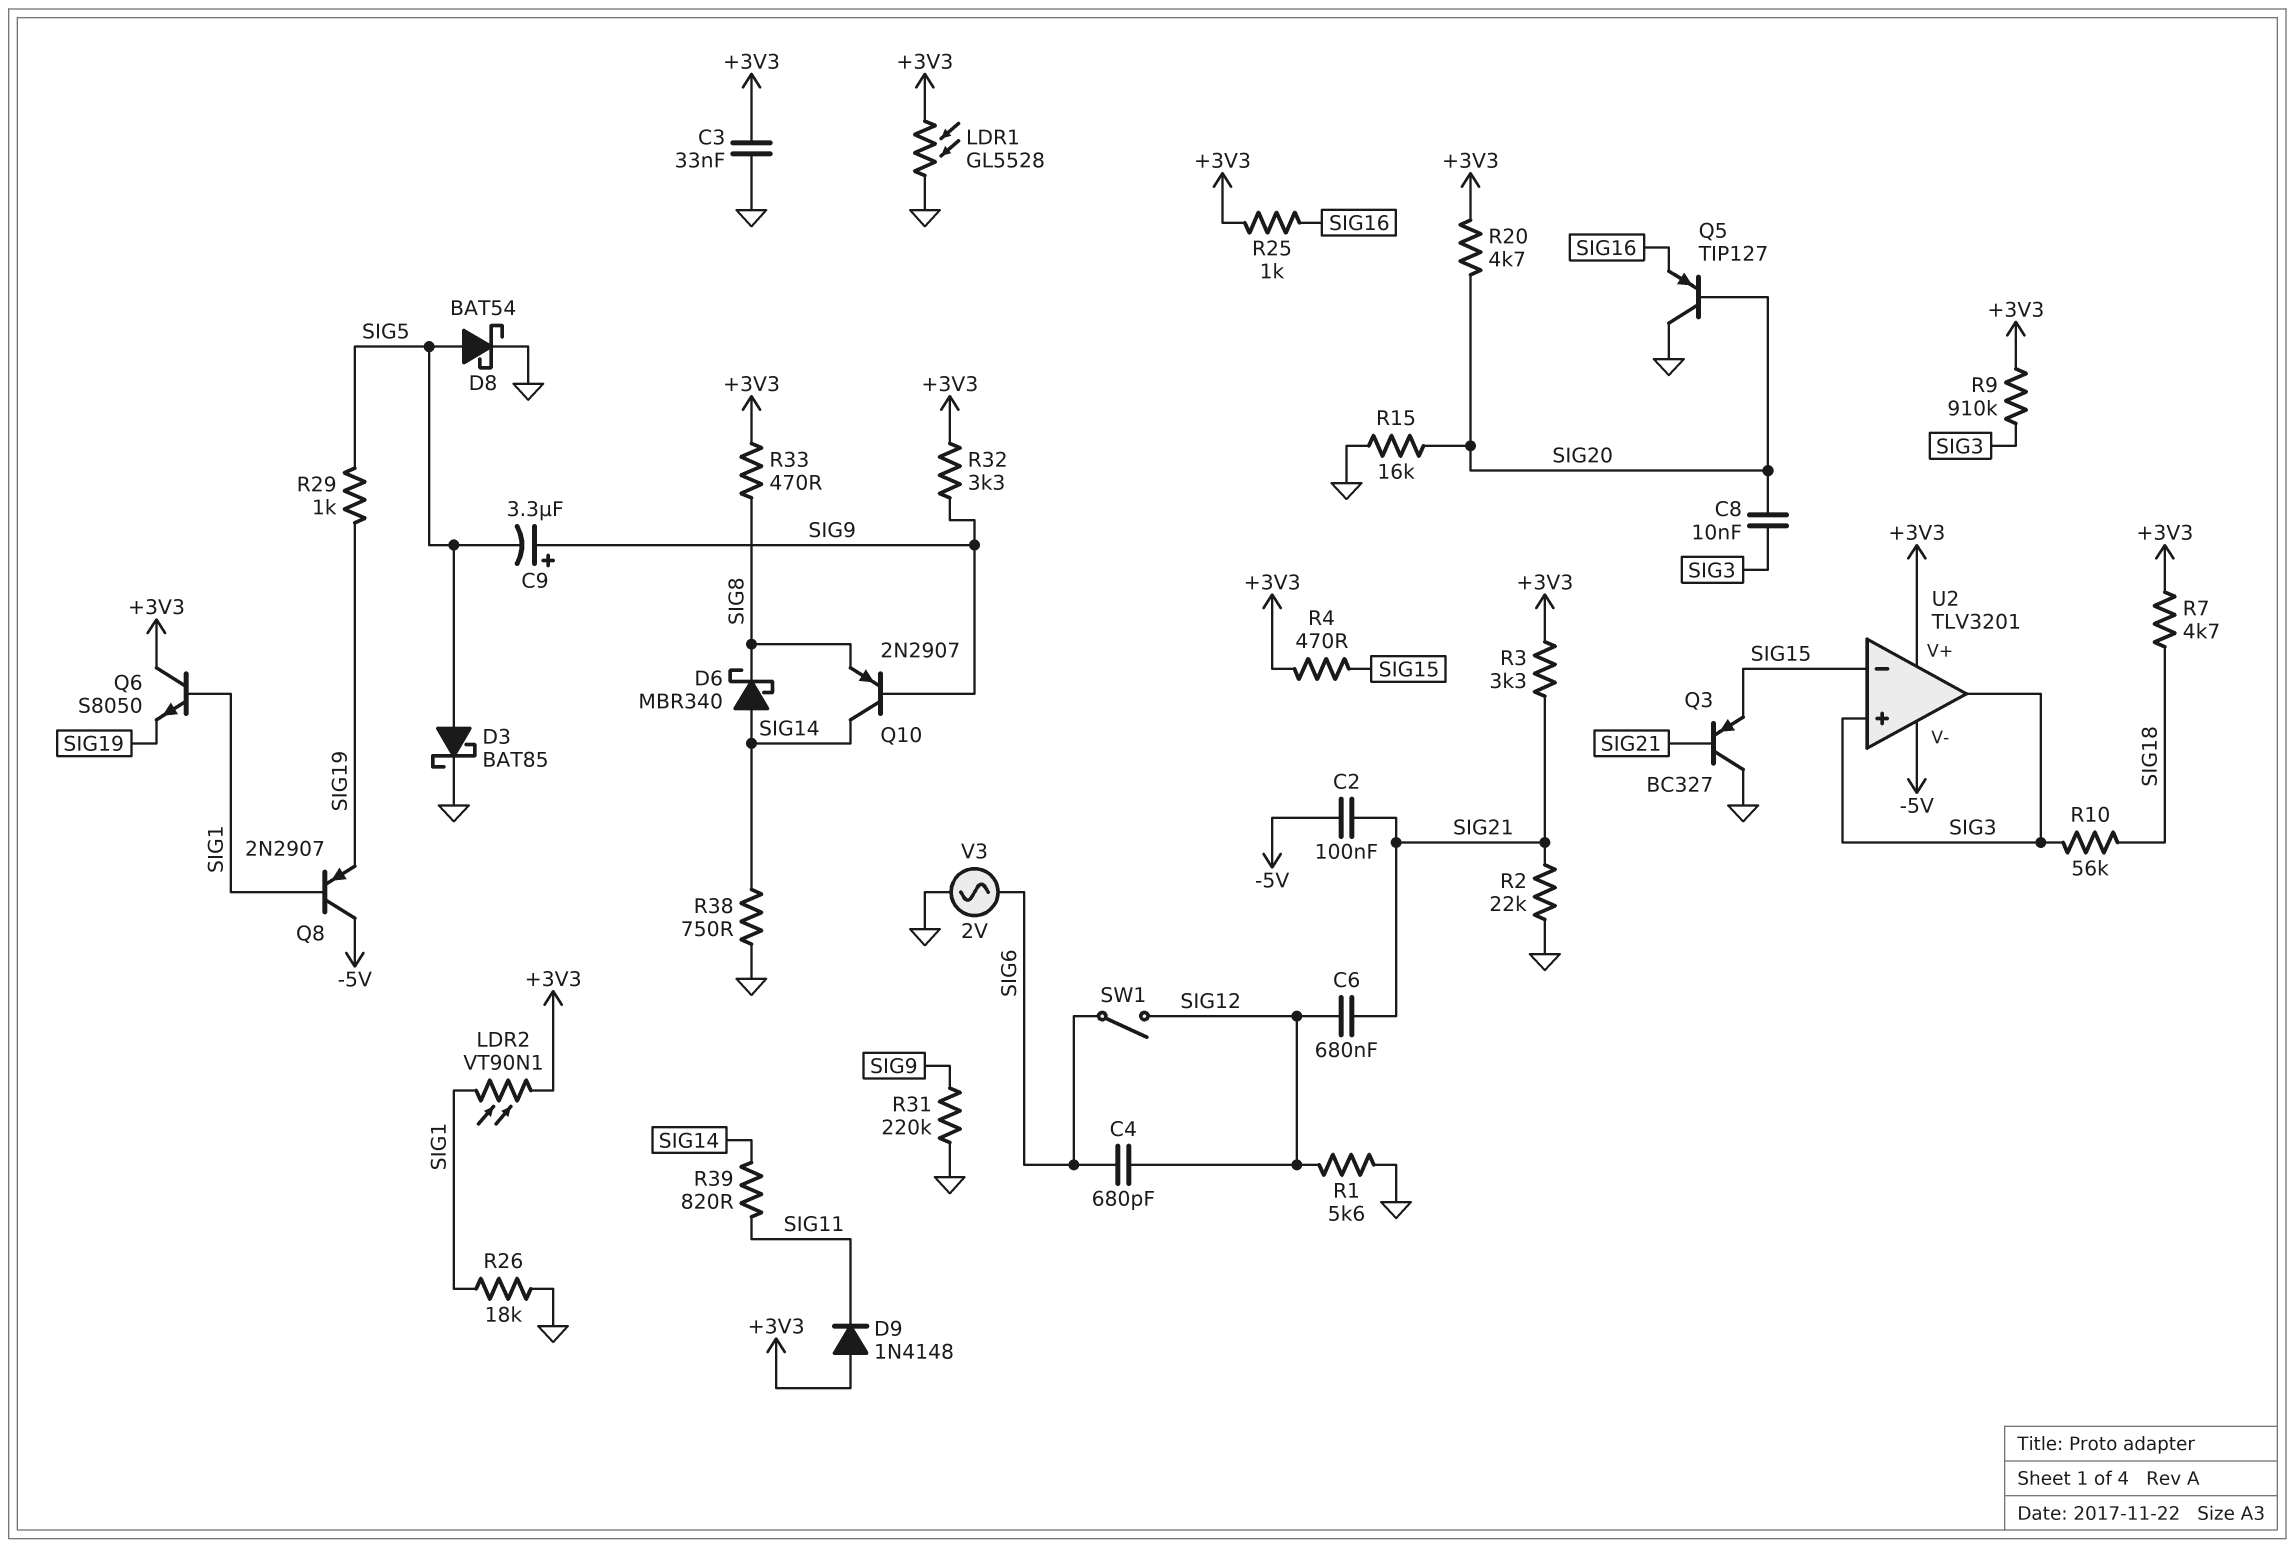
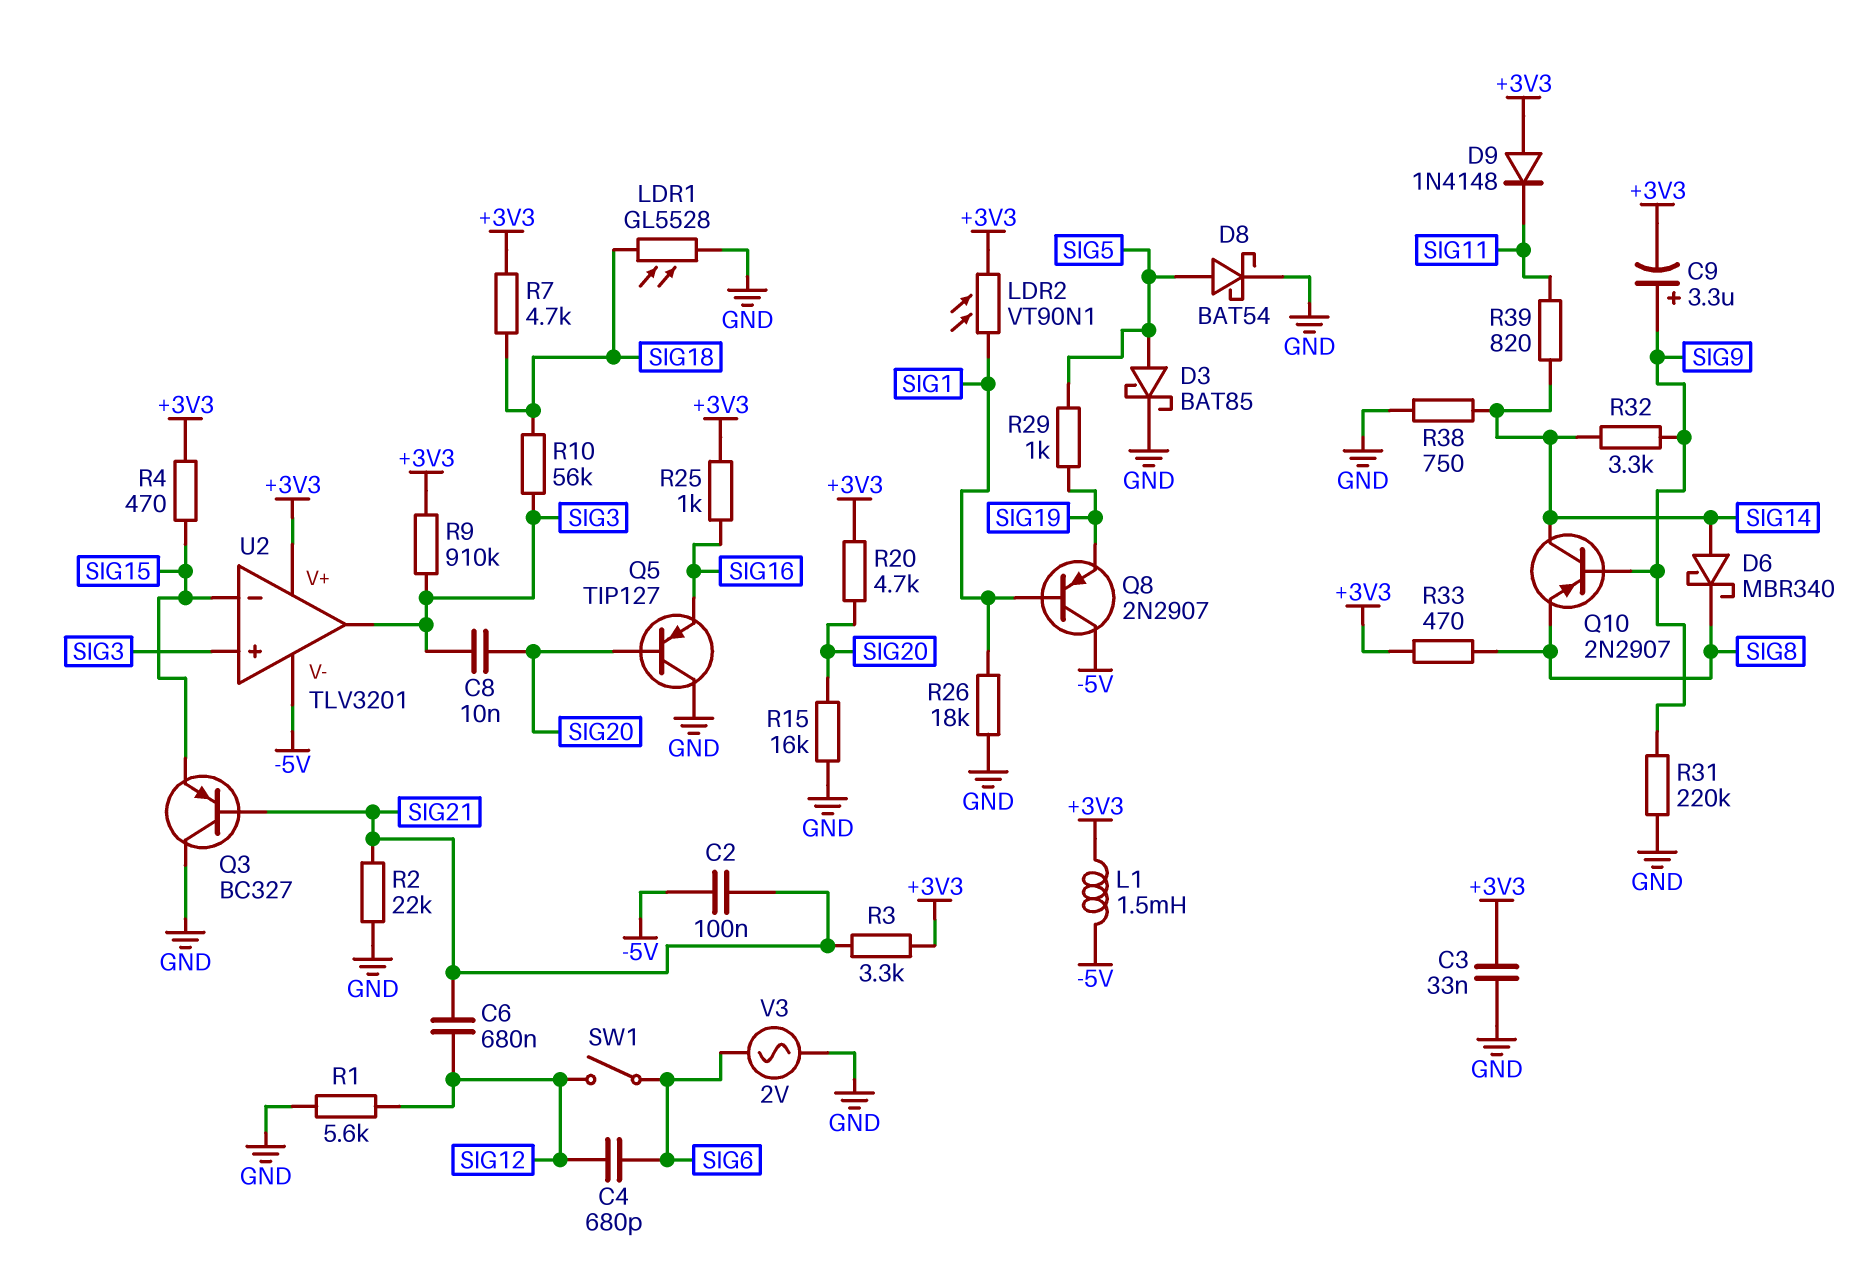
C9: 3.3uF (plus SIG9, minus SIG5) -> 3.3uF (plus SIG9, minus +3V3)
L1: none -> 1.5mH (+3V3, -5V)
LDR1: GL5528 (+3V3, GND) -> GL5528 (GND, SIG18)
Q6: NPN S8050 (B SIG1, C +3V3, E SIG19) -> none
R32: 3.3k (+3V3, SIG9) -> 3.3k (SIG9, SIG14)

